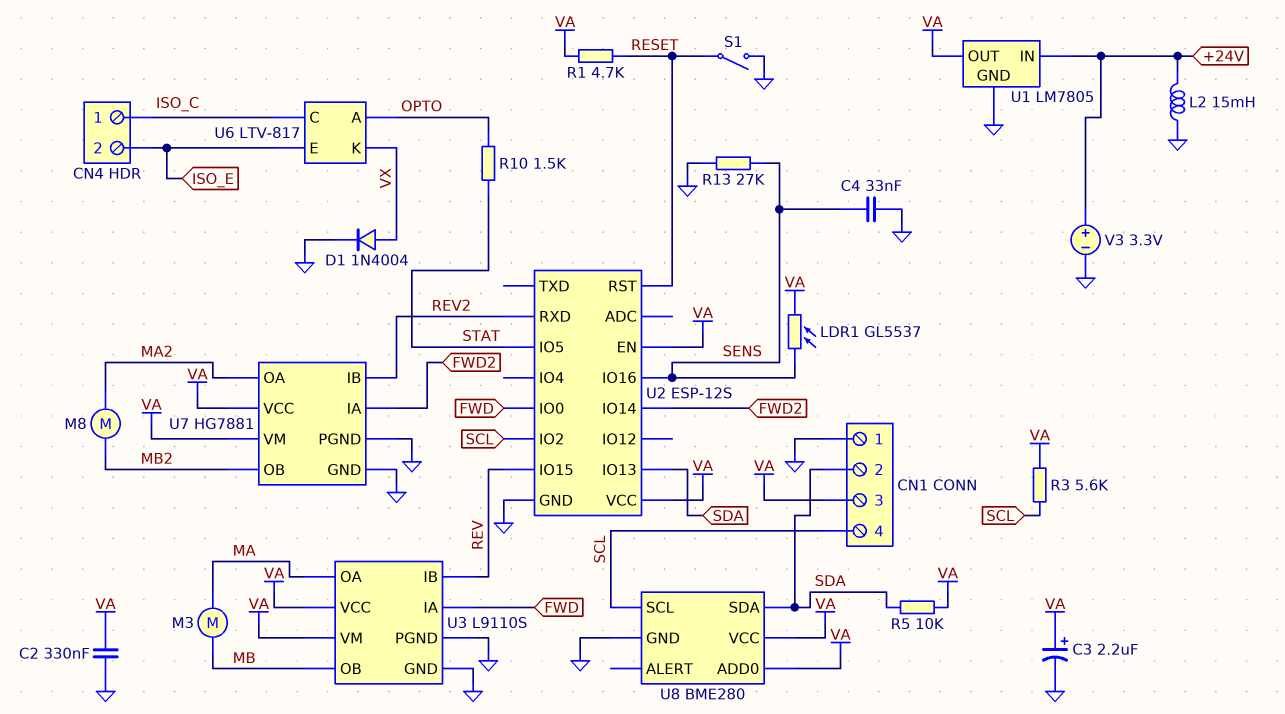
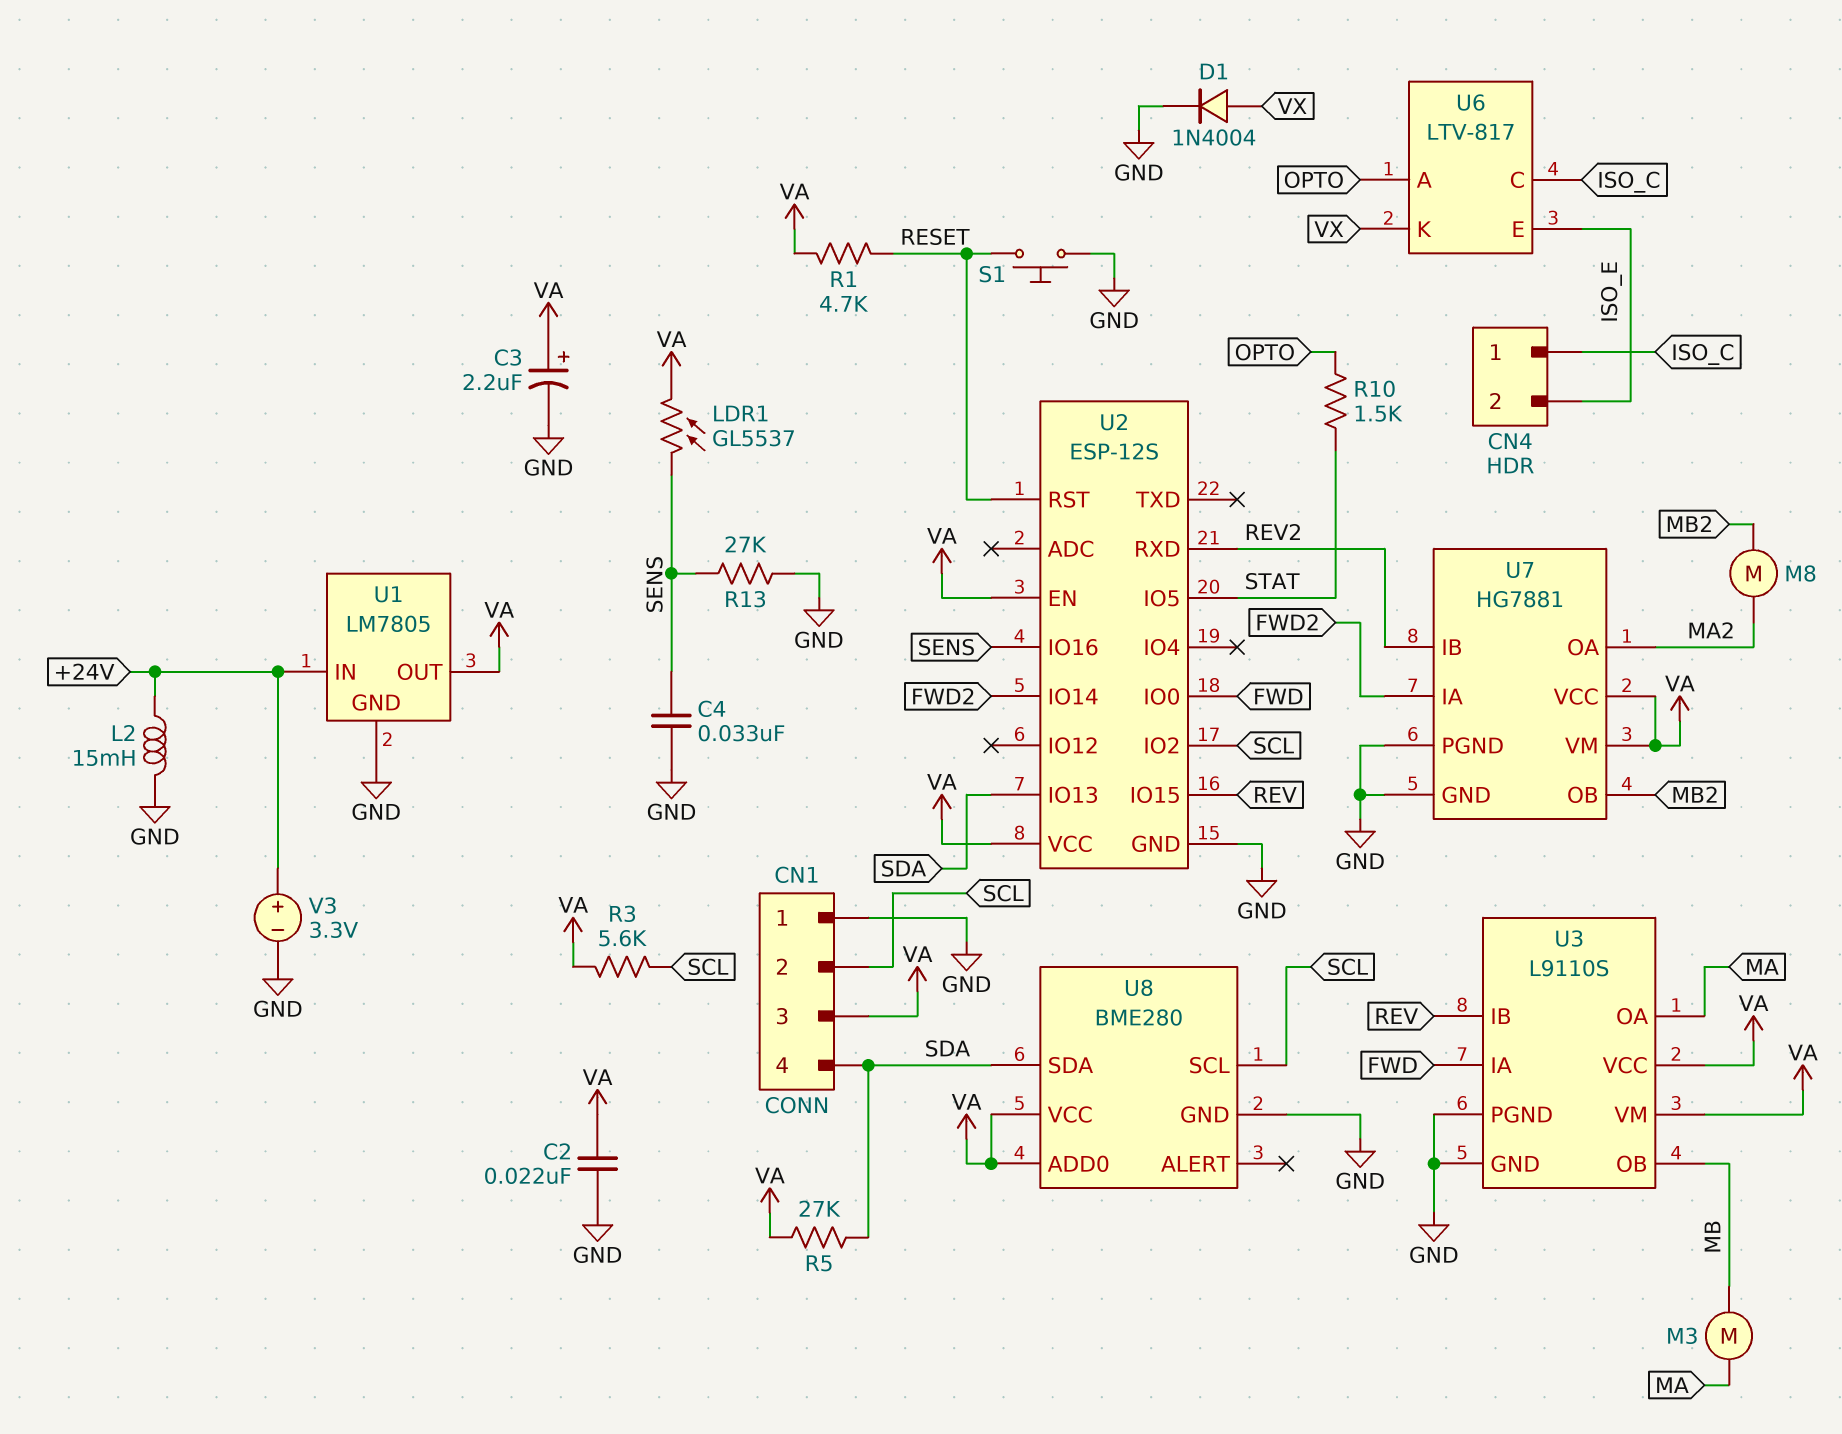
C2: 330nF (GND, VA) -> 22nF (GND, VA)
CN1 pin 2: SDA -> SCL
CN1 pin 4: SCL -> SDA
R5: 10k (SDA, VA) -> 27k (SDA, VA)
S1: switch (GND, RESET) -> button (GND, RESET)

